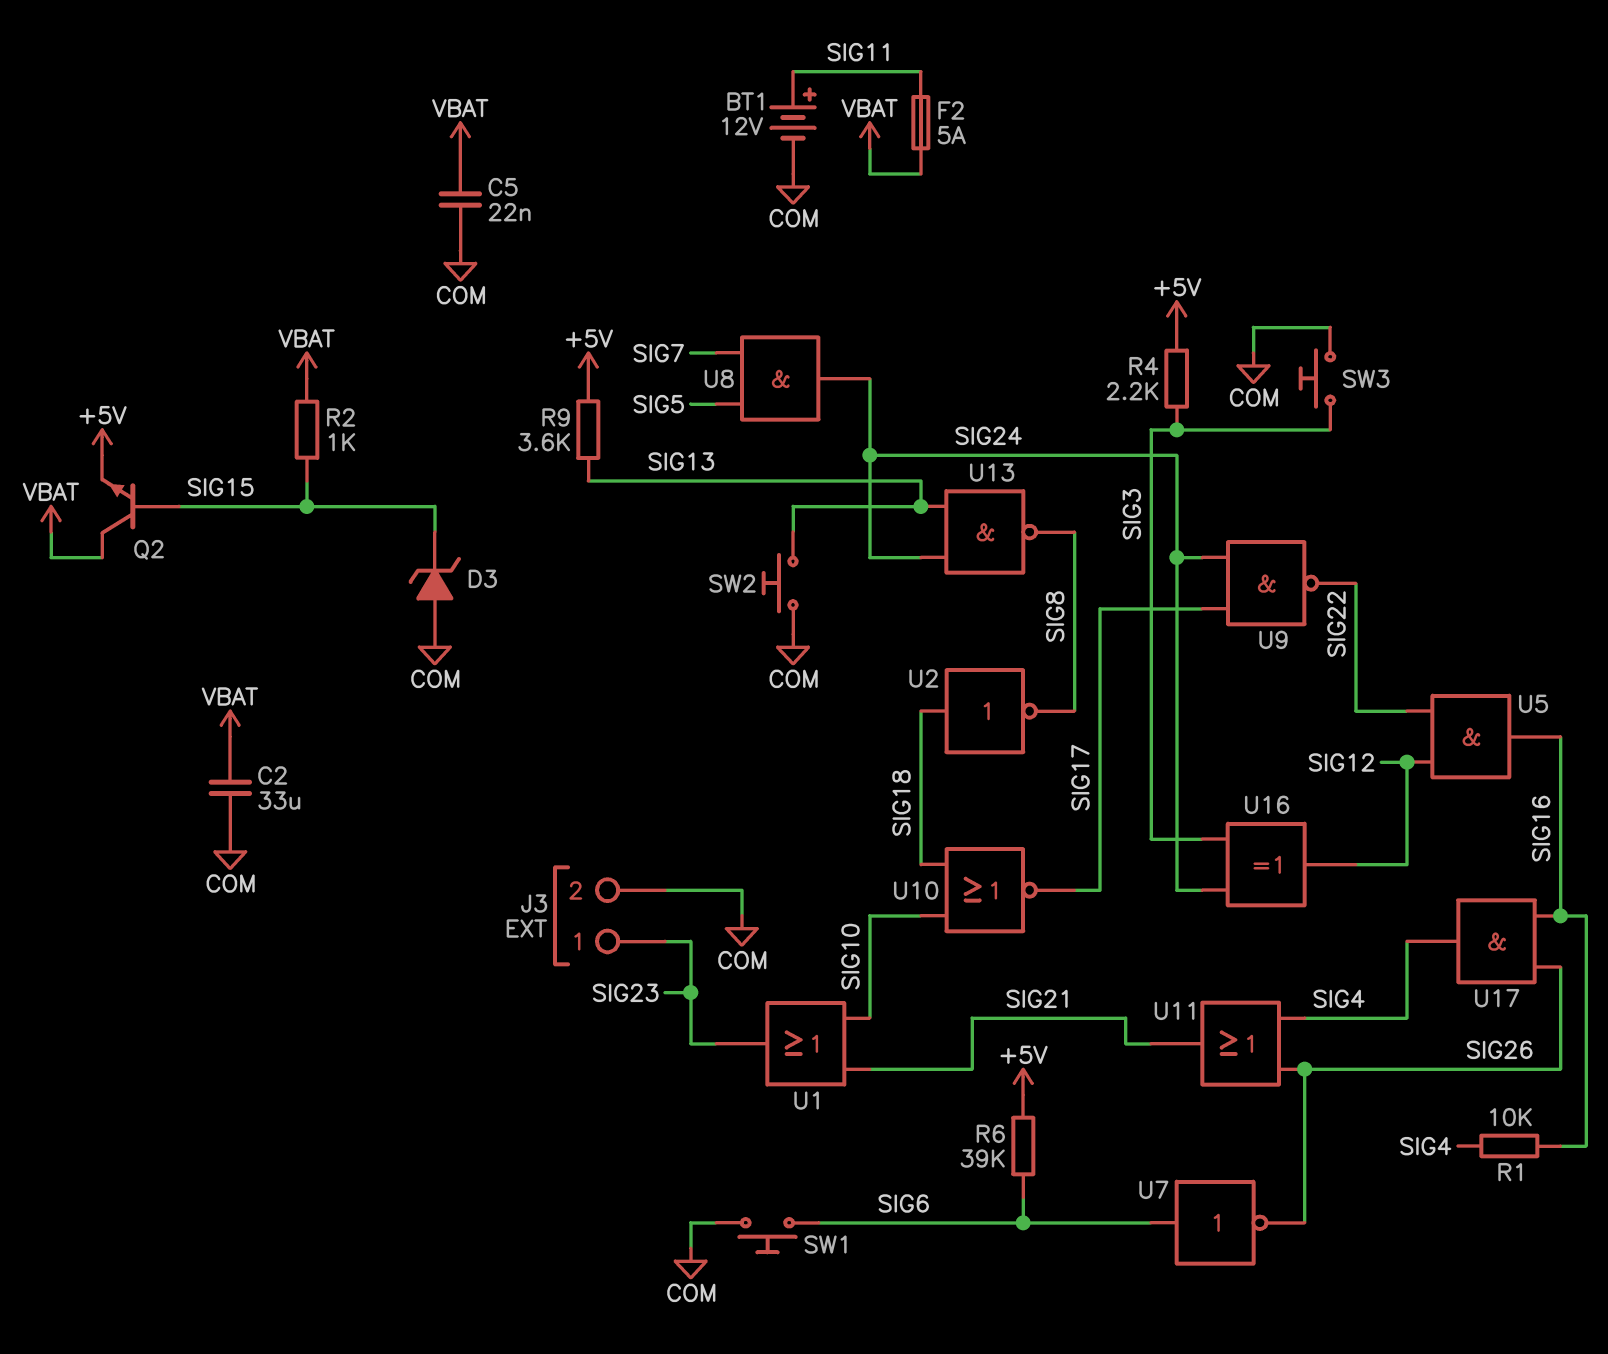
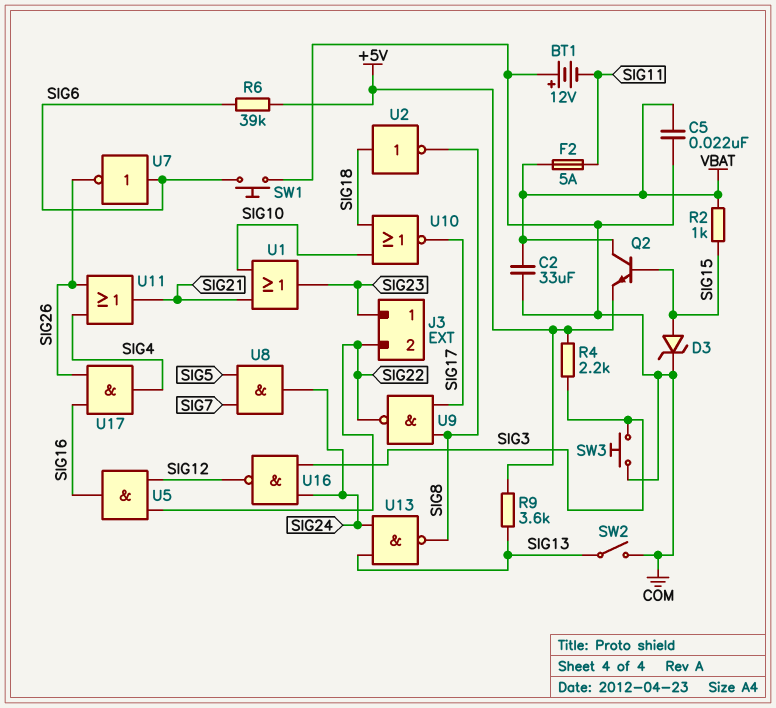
BT1: 12V (plus SIG11, minus COM) -> 12V (plus COM, minus SIG11)
D3: zener (A COM, K SIG15) -> zener (A SIG15, K COM)
J3 pin 2: COM -> SIG22
R1: 10k (SIG4, SIG16) -> none
SW2: button (COM, SIG13) -> switch (COM, SIG13)
U9: NAND (in SIG17, in SIG24, out SIG22) -> NAND (in SIG8, in SIG17, out SIG22)
U16: XOR (in SIG3, in SIG24, out SIG12) -> NAND (in SIG3, in SIG24, out SIG12)

